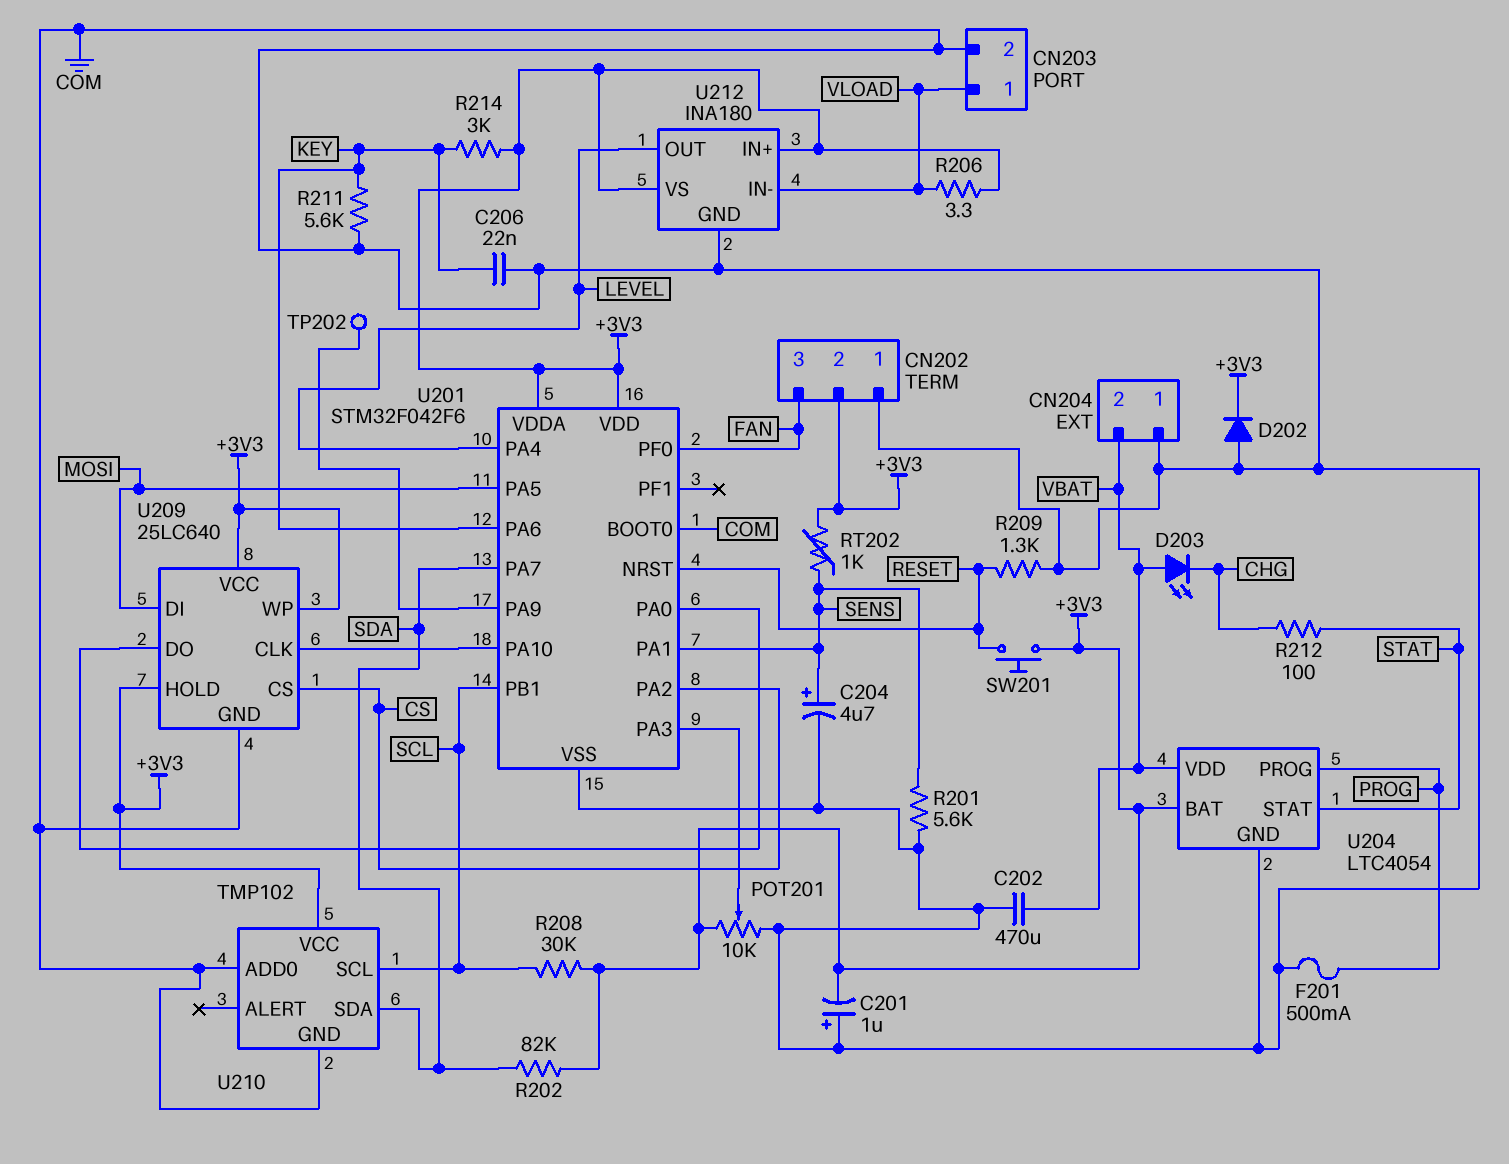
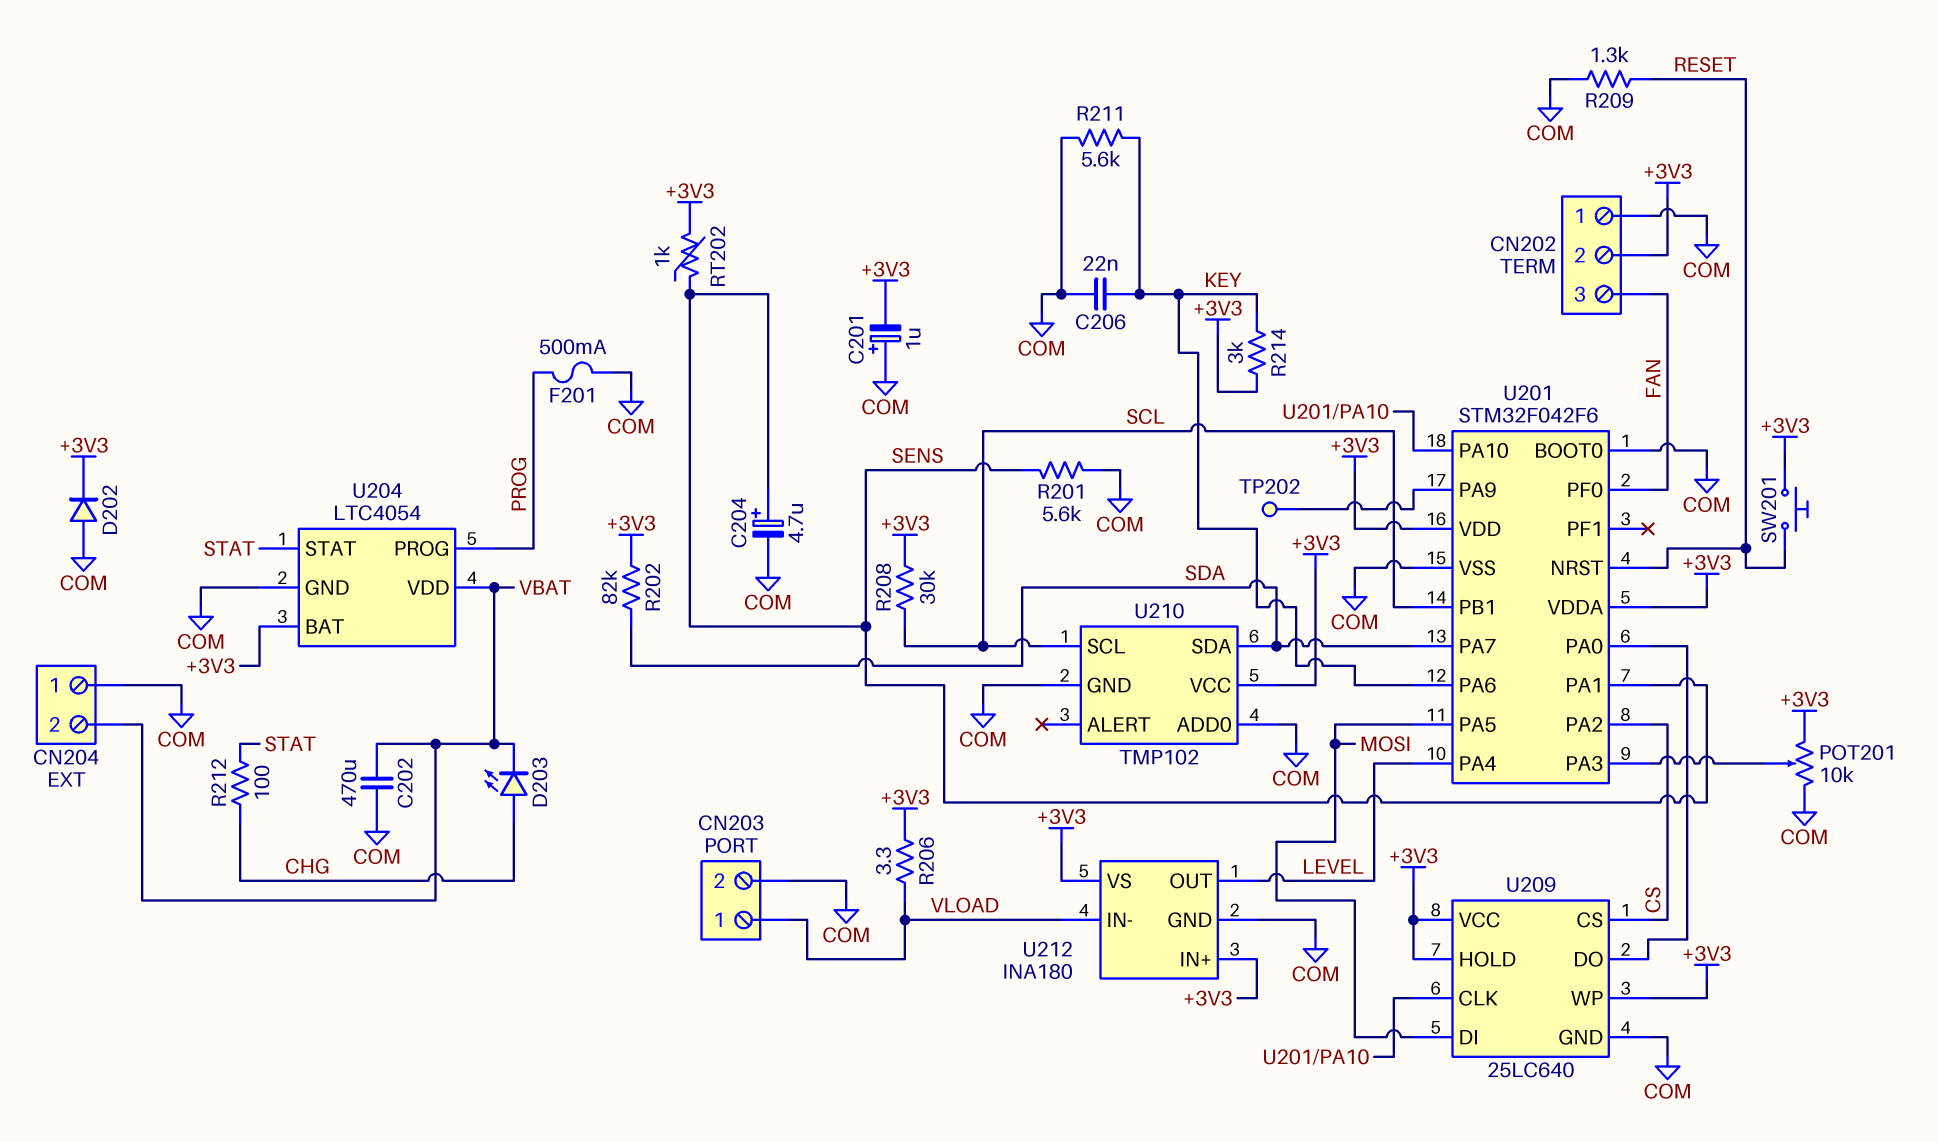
D203: LED (A VBAT, K CHG) -> LED (A CHG, K VBAT)

